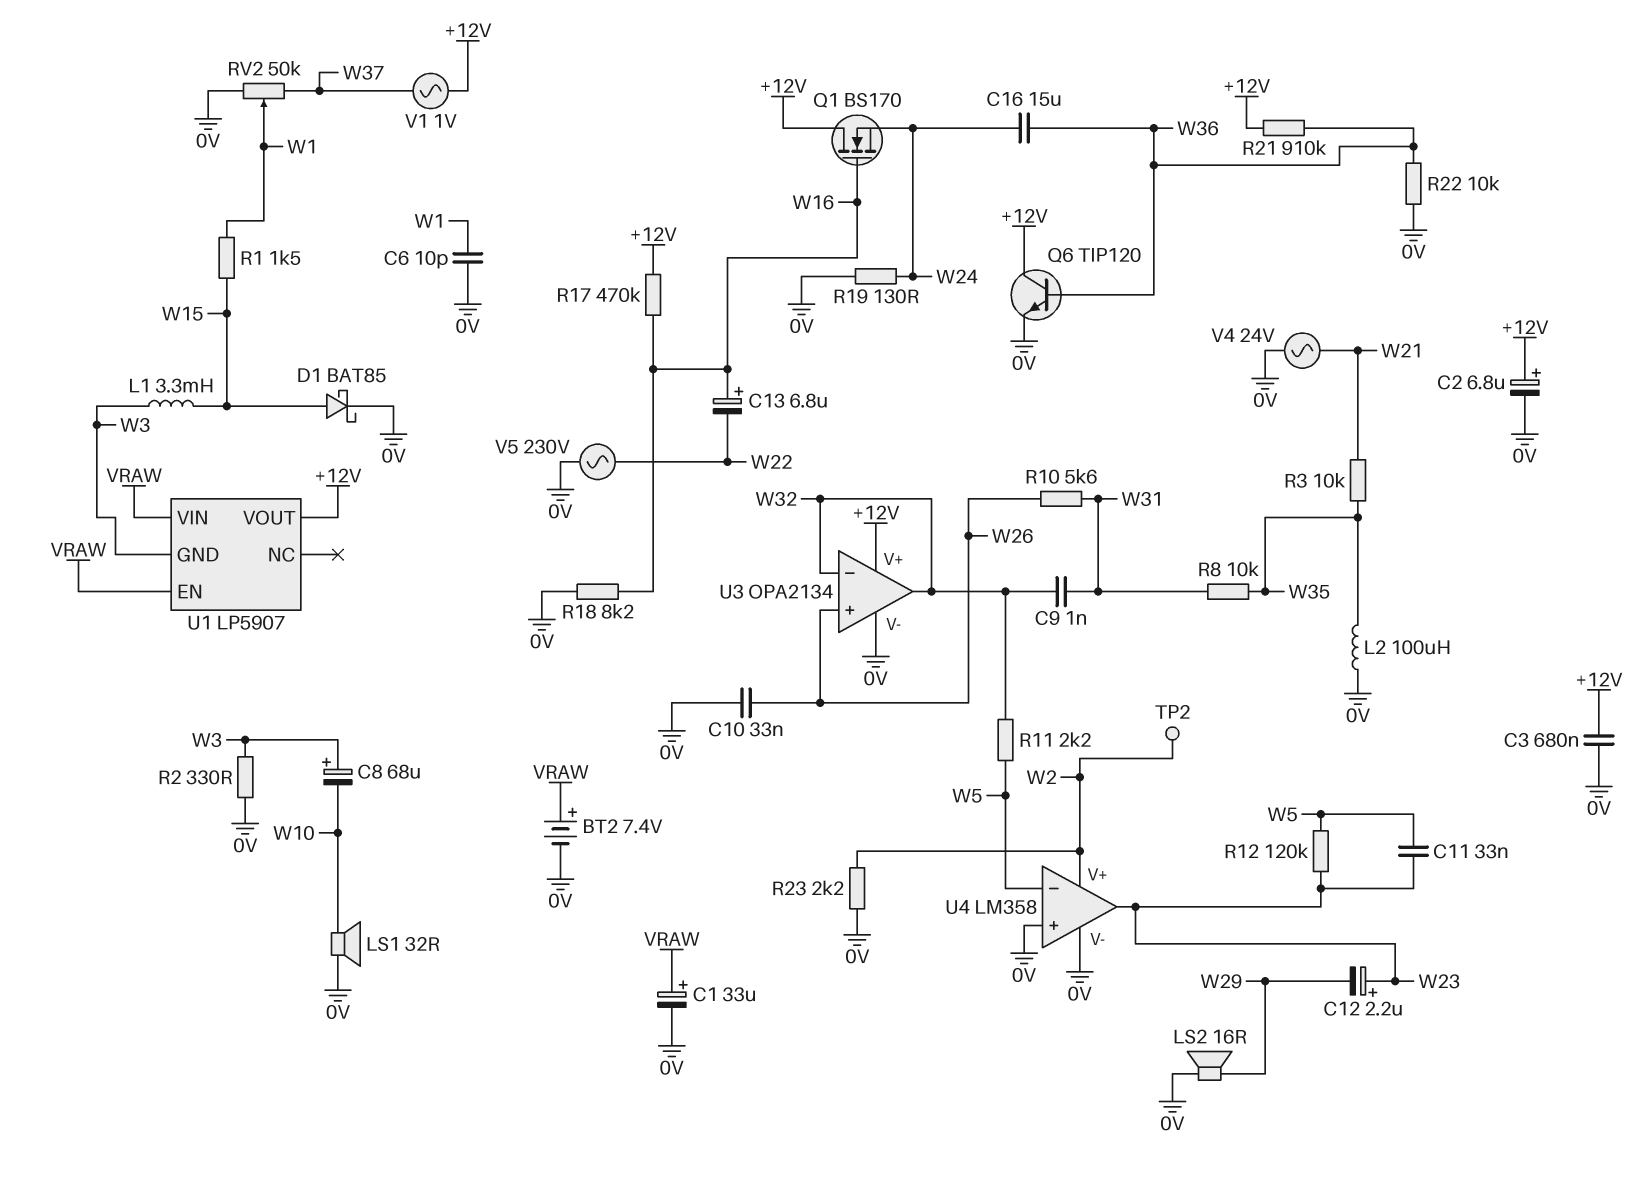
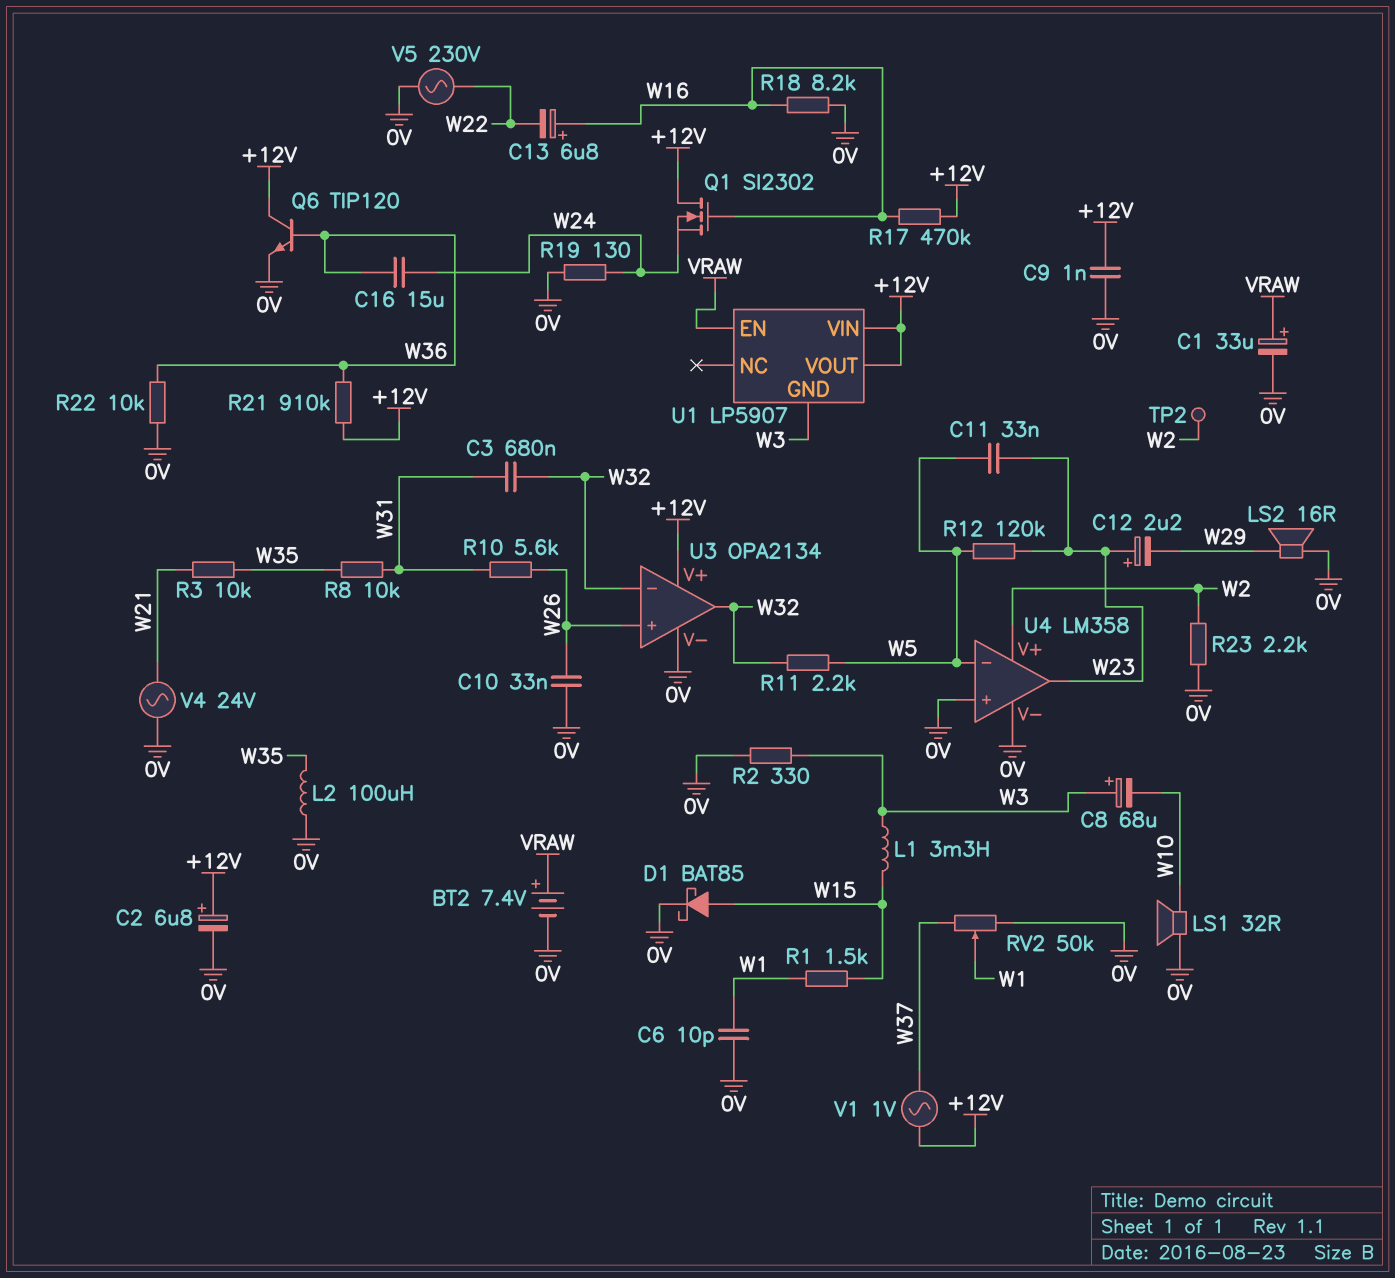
C3: 680nF (+12V, 0V) -> 680nF (W31, W32)
C9: 1nF (W31, W32) -> 1nF (+12V, 0V)
Q1: NMOS BS170 (G W16, D +12V, S W24) -> NMOS SI2302 (G W16, D +12V, S W24)
U1 pin VIN: VRAW -> +12V

